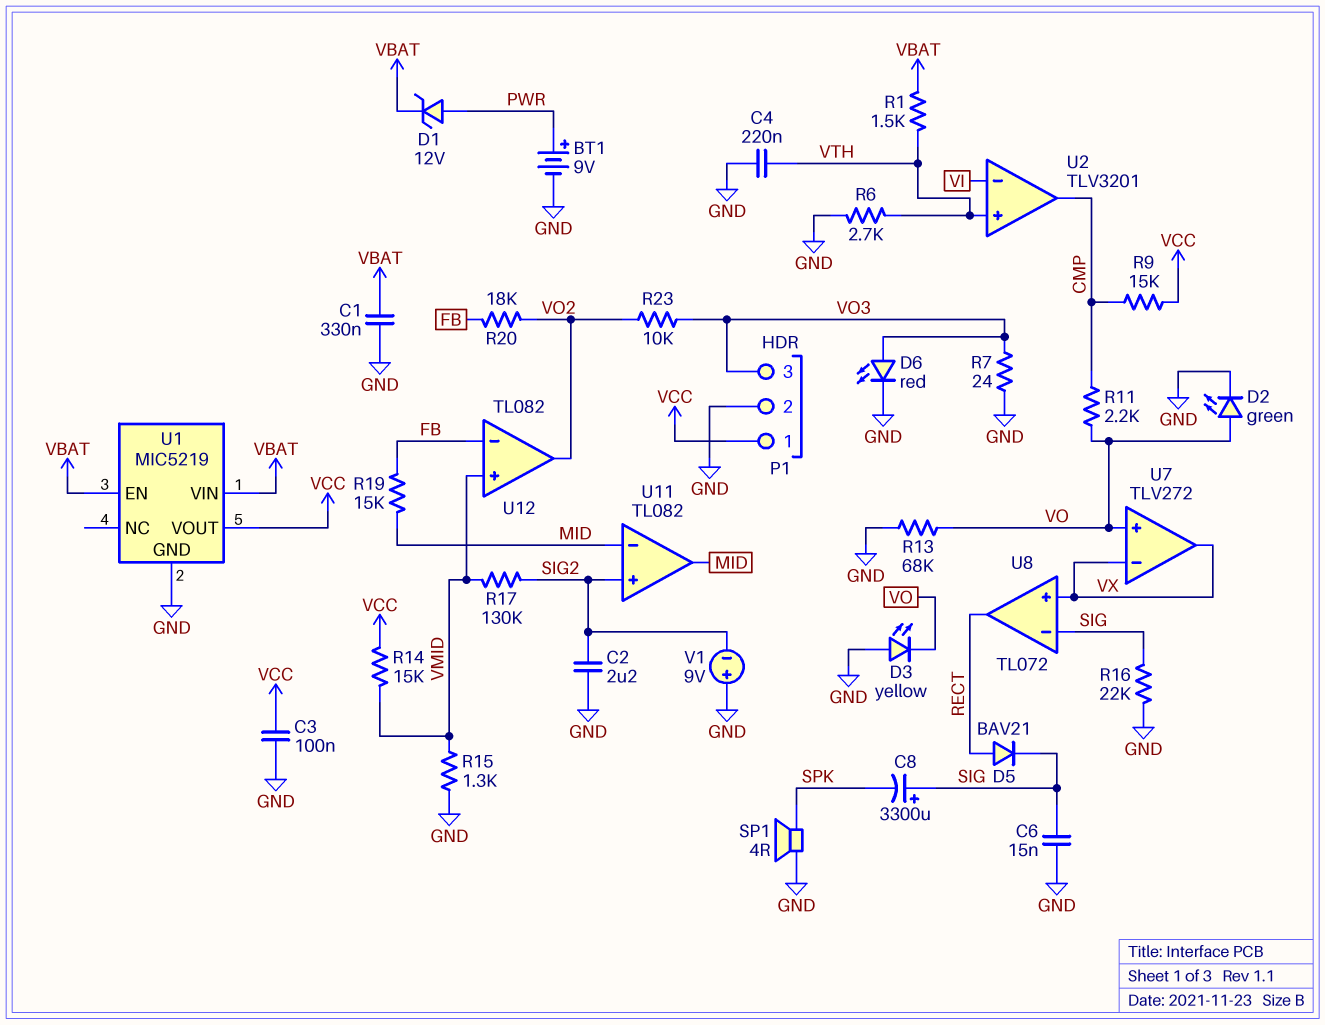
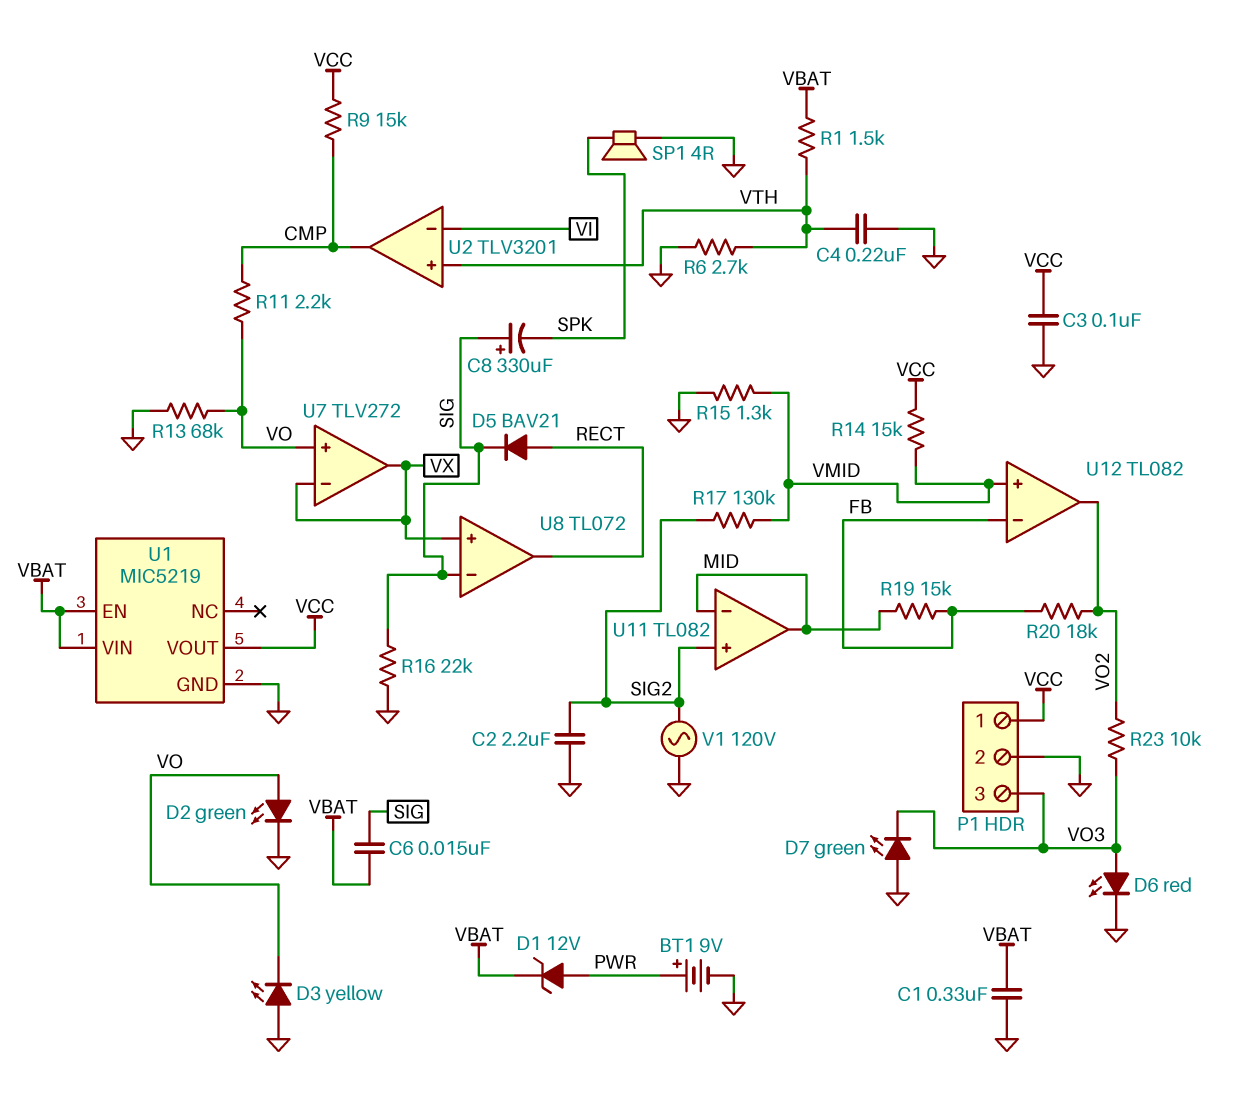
C6: 15nF (GND, SIG) -> 15nF (SIG, VBAT)
C8: 3300uF (plus SIG, minus SPK) -> 330uF (plus SIG, minus SPK)
D7: none -> LED green (A GND, K VO3)
R7: 24 (GND, VO3) -> none
V1: 9V (plus GND, minus SIG2) -> AC 120V (GND, SIG2)

